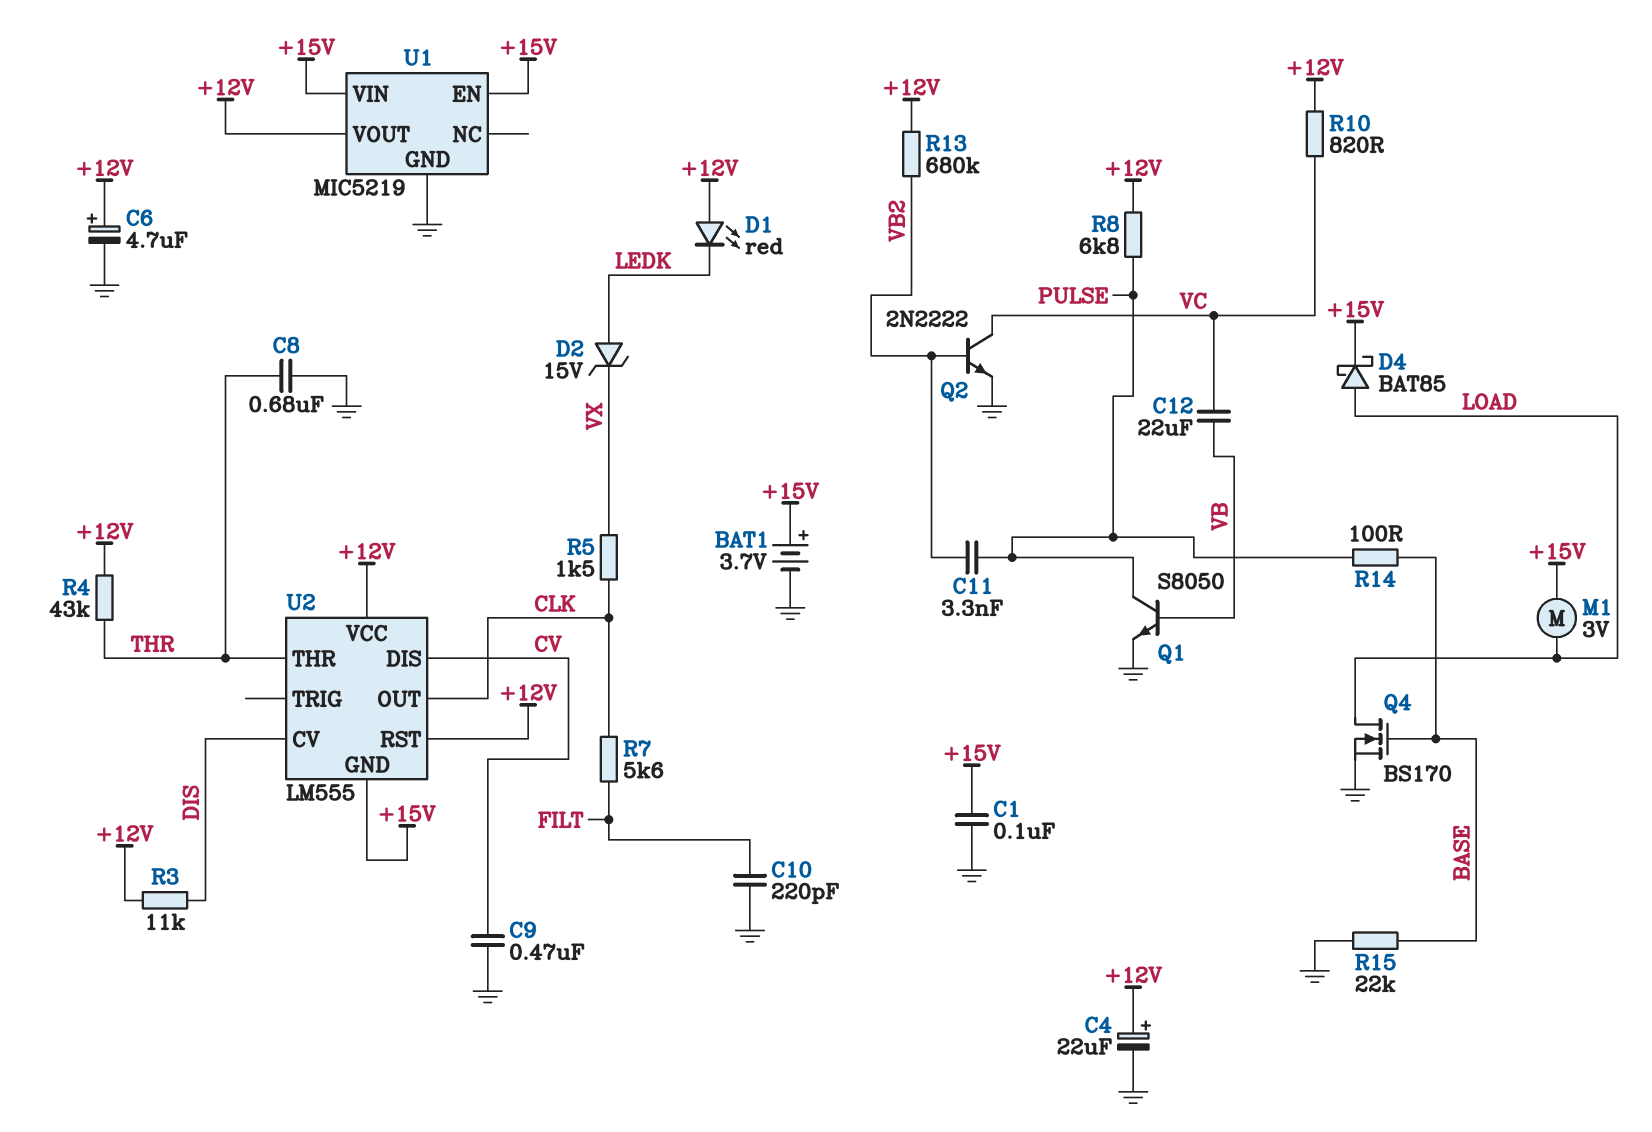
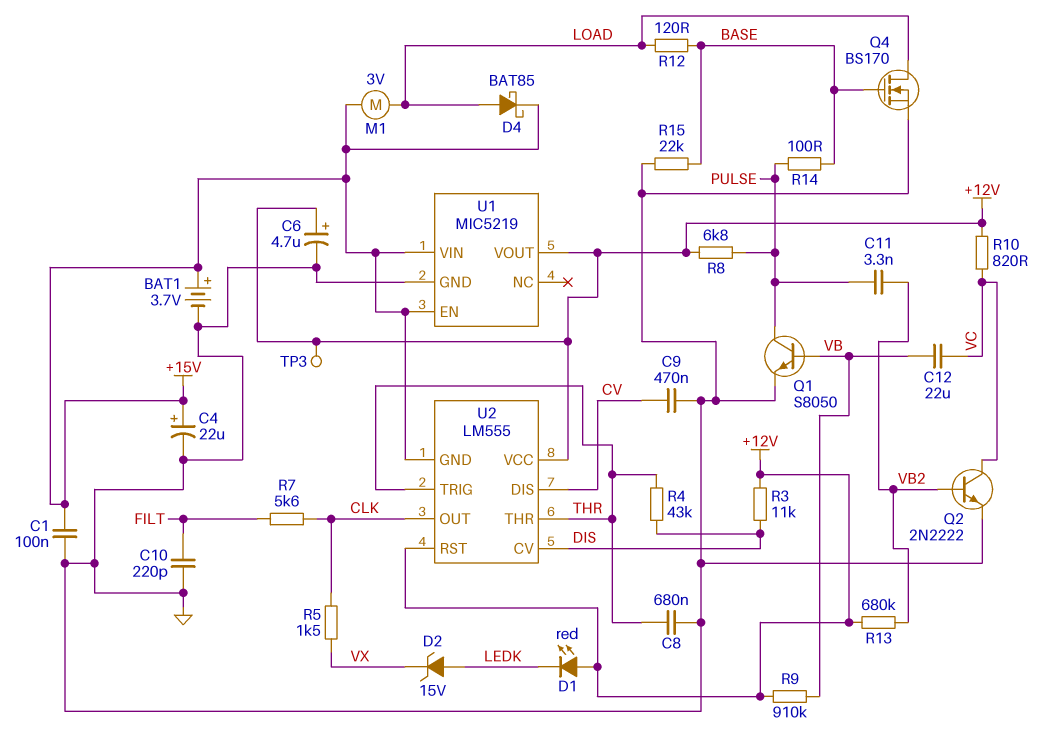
C4: 22uF (plus +12V, minus GND) -> 22uF (plus +15V, minus GND)
R4: 43k (+12V, THR) -> 43k (DIS, THR)
R9: none -> 910k (+12V, VB)
R12: none -> 120 (BASE, LOAD)
TP3: none -> test point (+12V)
U2 pin TRIG: none -> THR

